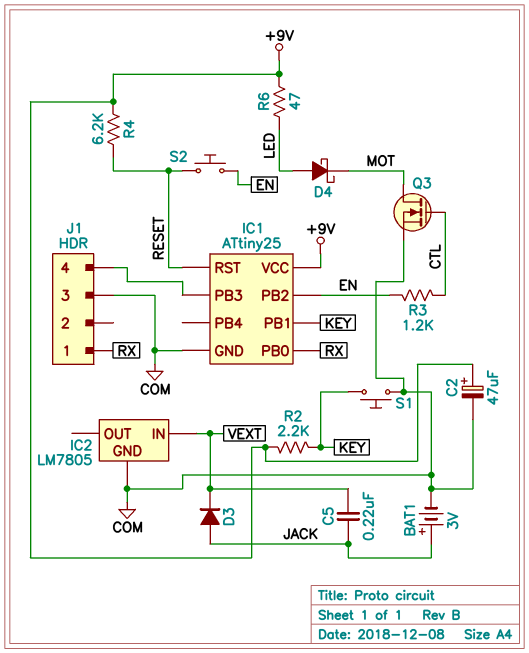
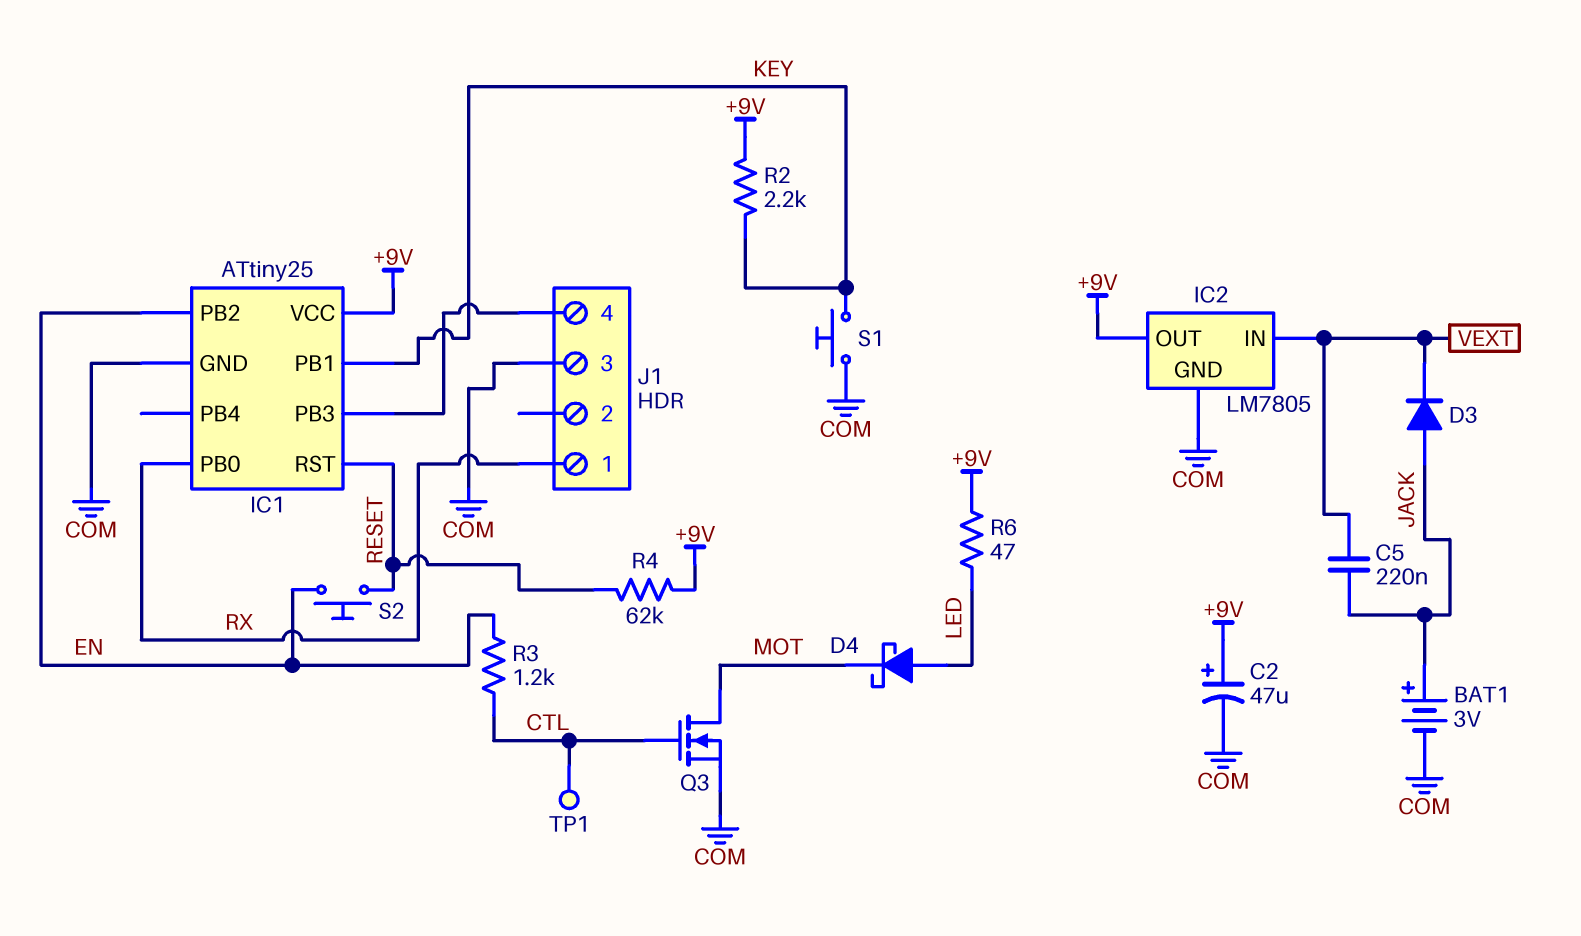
IC2 pin OUT: none -> +9V
R4: 6.2k (+9V, RESET) -> 62k (+9V, RESET)
TP1: none -> test point (CTL)

